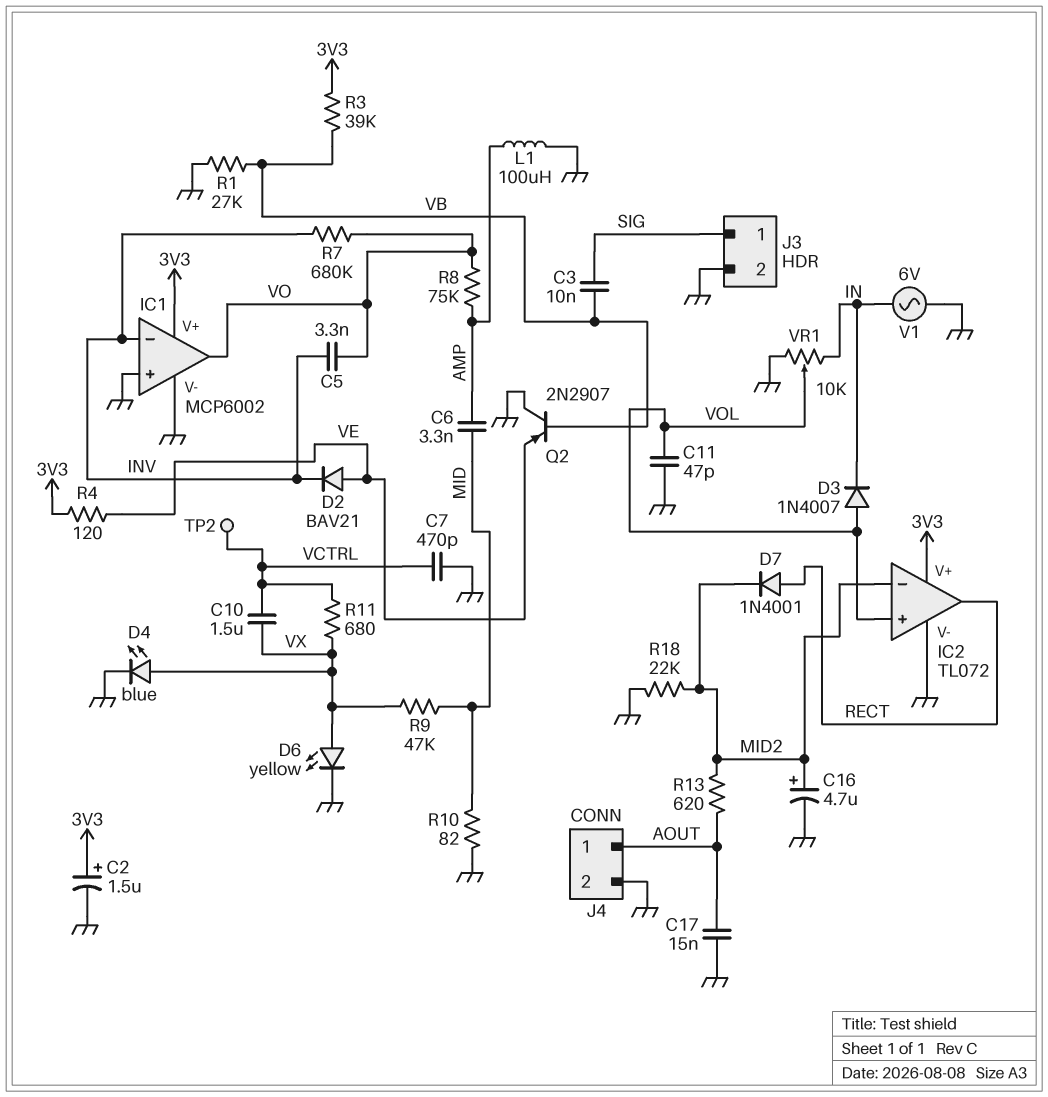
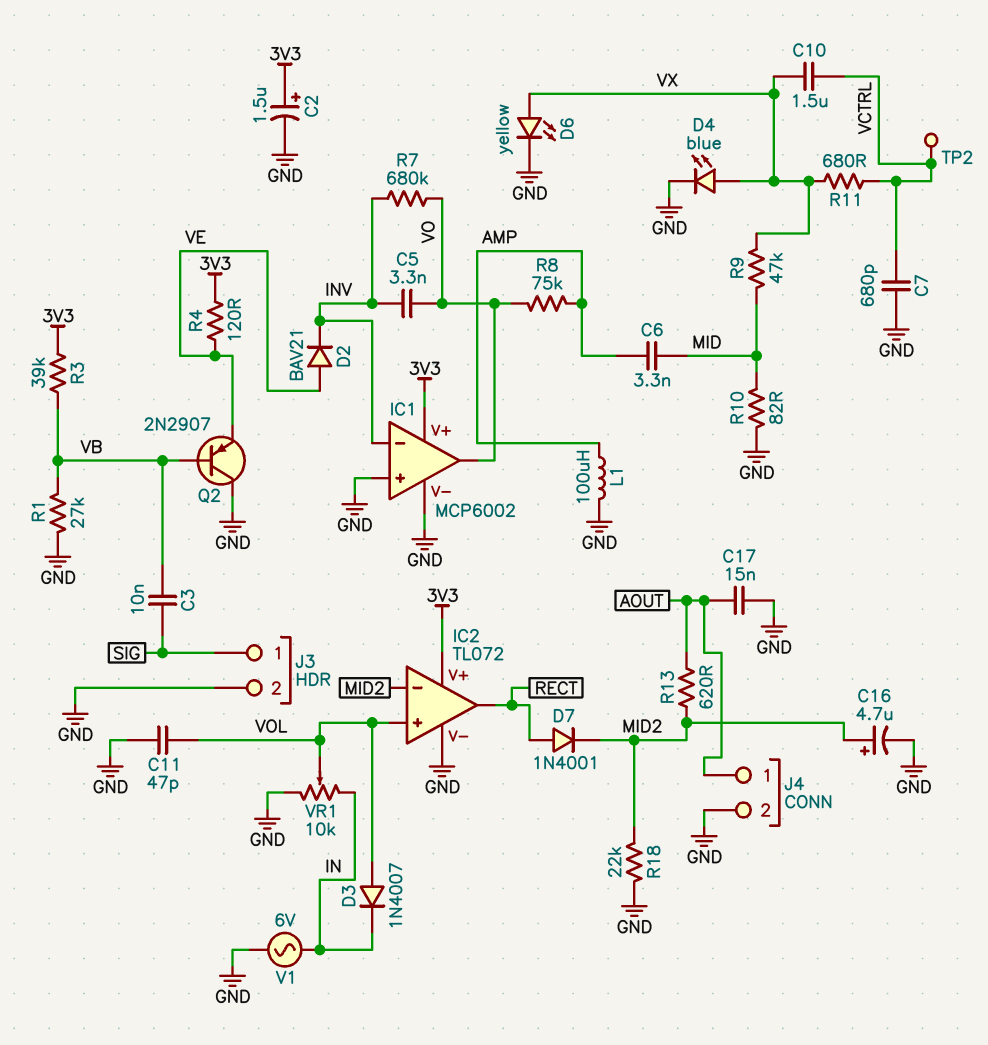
C7: 470pF (GND, VCTRL) -> 680pF (GND, VCTRL)

